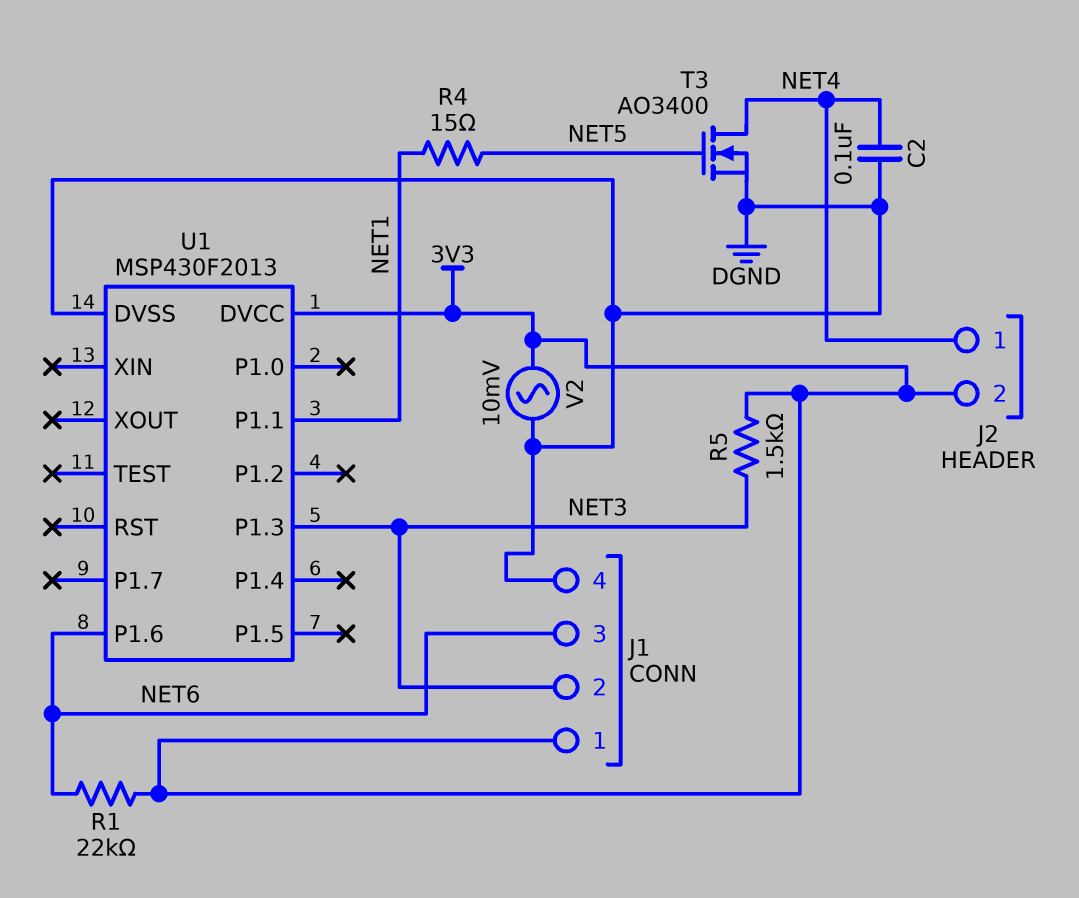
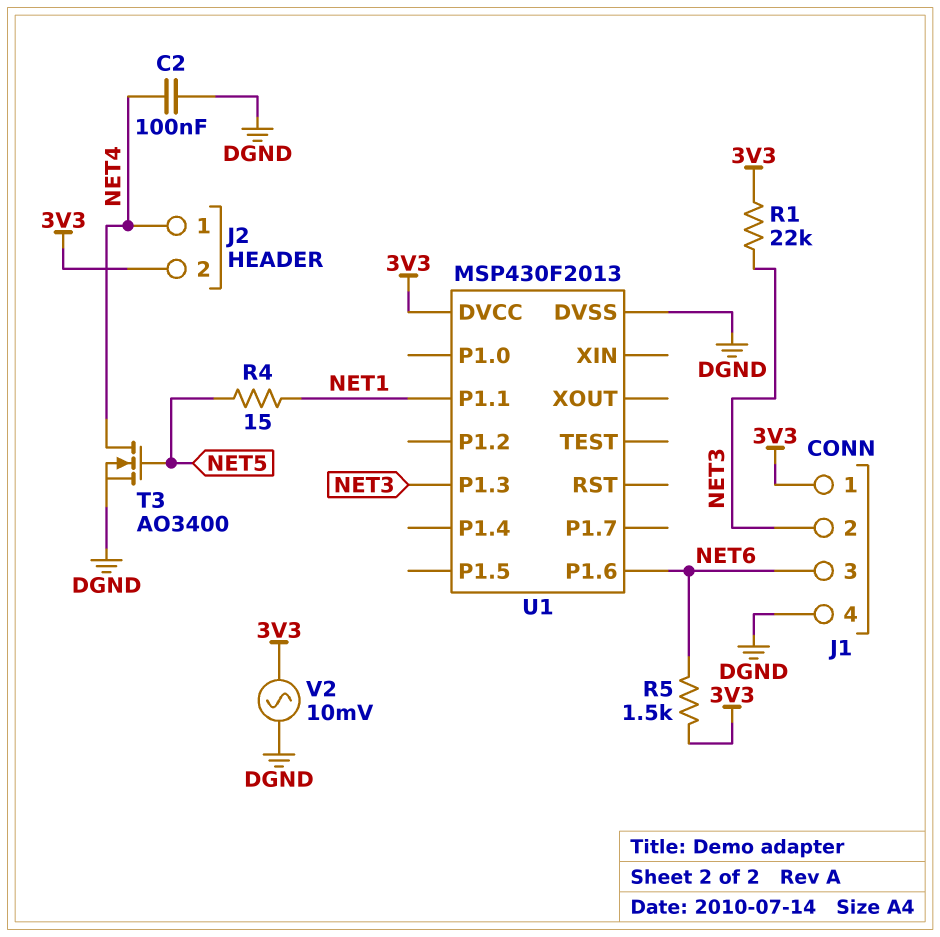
R1: 22k (3V3, NET6) -> 22k (3V3, NET3)
R5: 1.5k (3V3, NET3) -> 1.5k (3V3, NET6)

